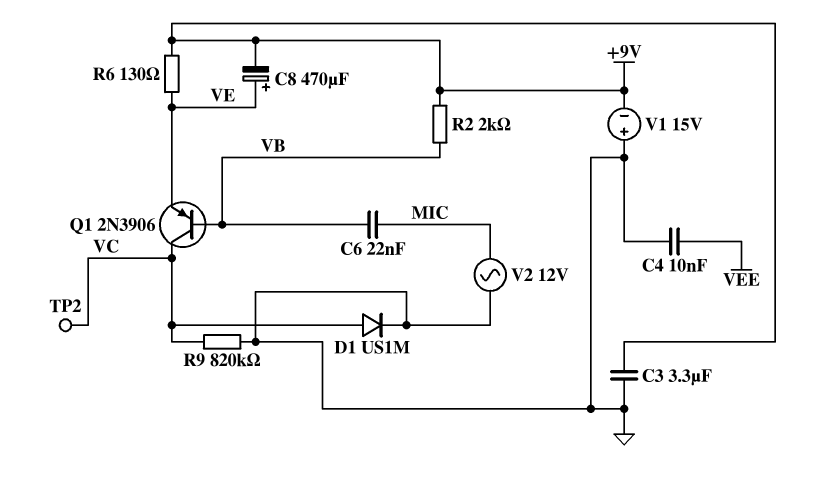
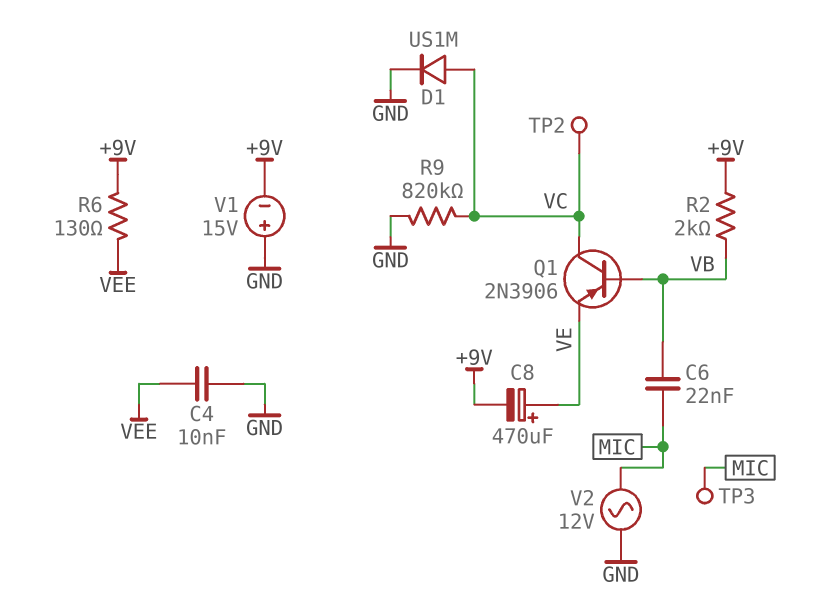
C3: 3.3uF (+9V, GND) -> none
R6: 130 (+9V, VE) -> 130 (+9V, VEE)
TP3: none -> test point (MIC)

